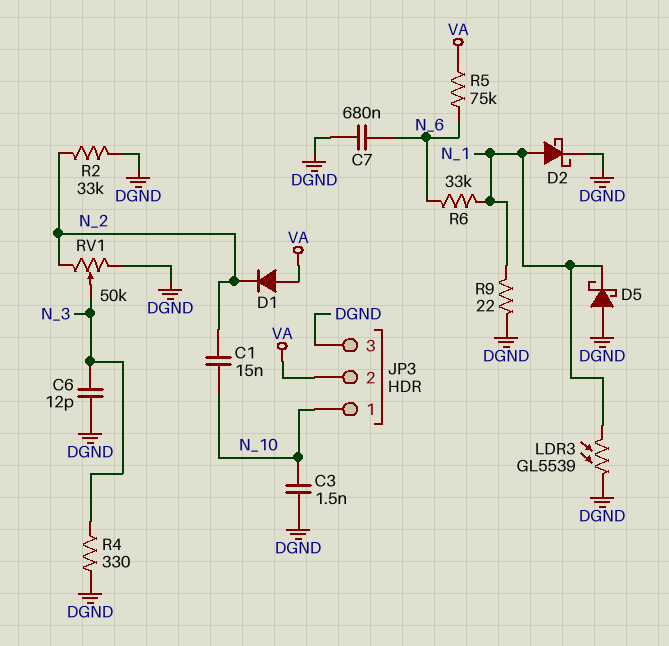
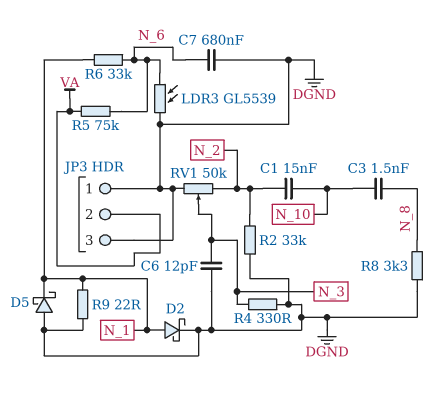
C3: 1.5nF (DGND, N_10) -> 1.5nF (N_8, N_10)
D1: diode (A VA, K N_2) -> none
JP3 pin 1: N_10 -> DGND
LDR3: GL5539 (DGND, N_1) -> GL5539 (DGND, N_6)
R8: none -> 3.3k (DGND, N_8)

